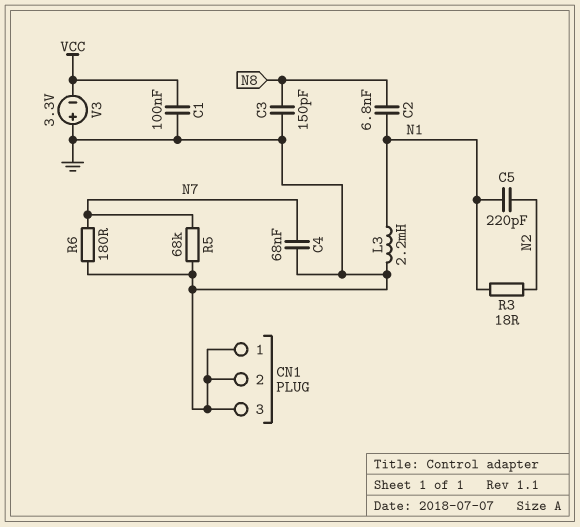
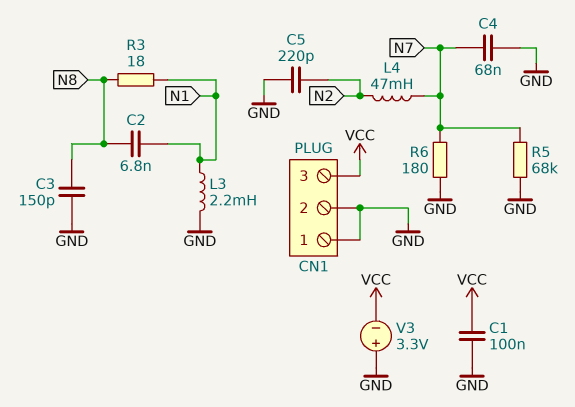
C5: 220pF (N1, N2) -> 220pF (GND, N2)
CN1 pin 3: GND -> VCC
L4: none -> 47mH (N2, N7)
R3: 18 (N1, N2) -> 18 (N1, N8)

